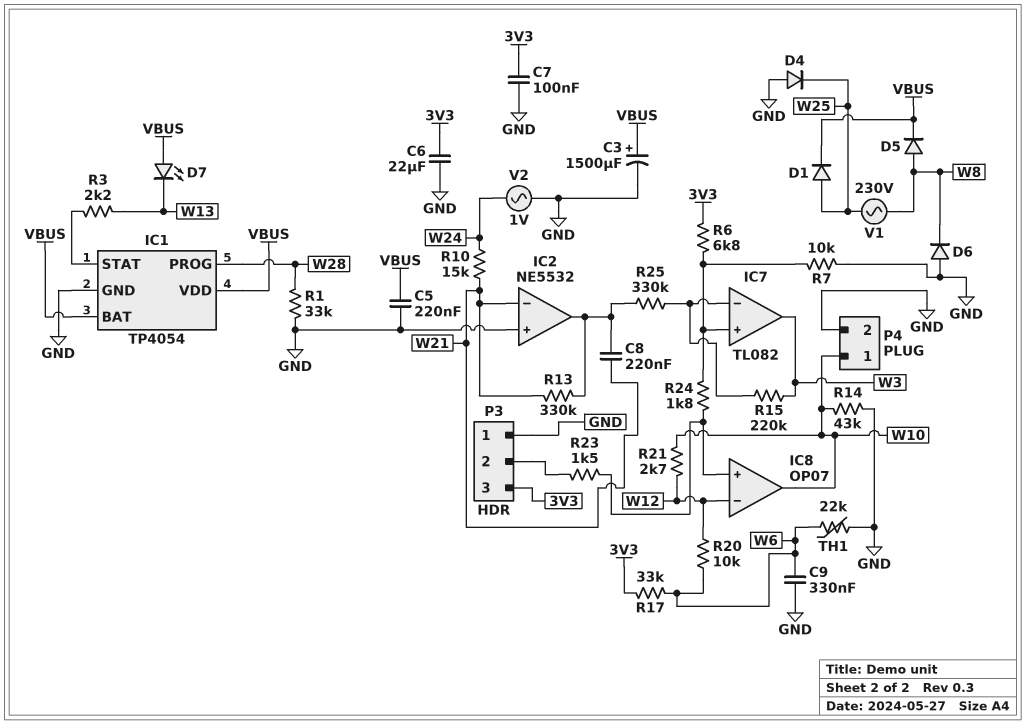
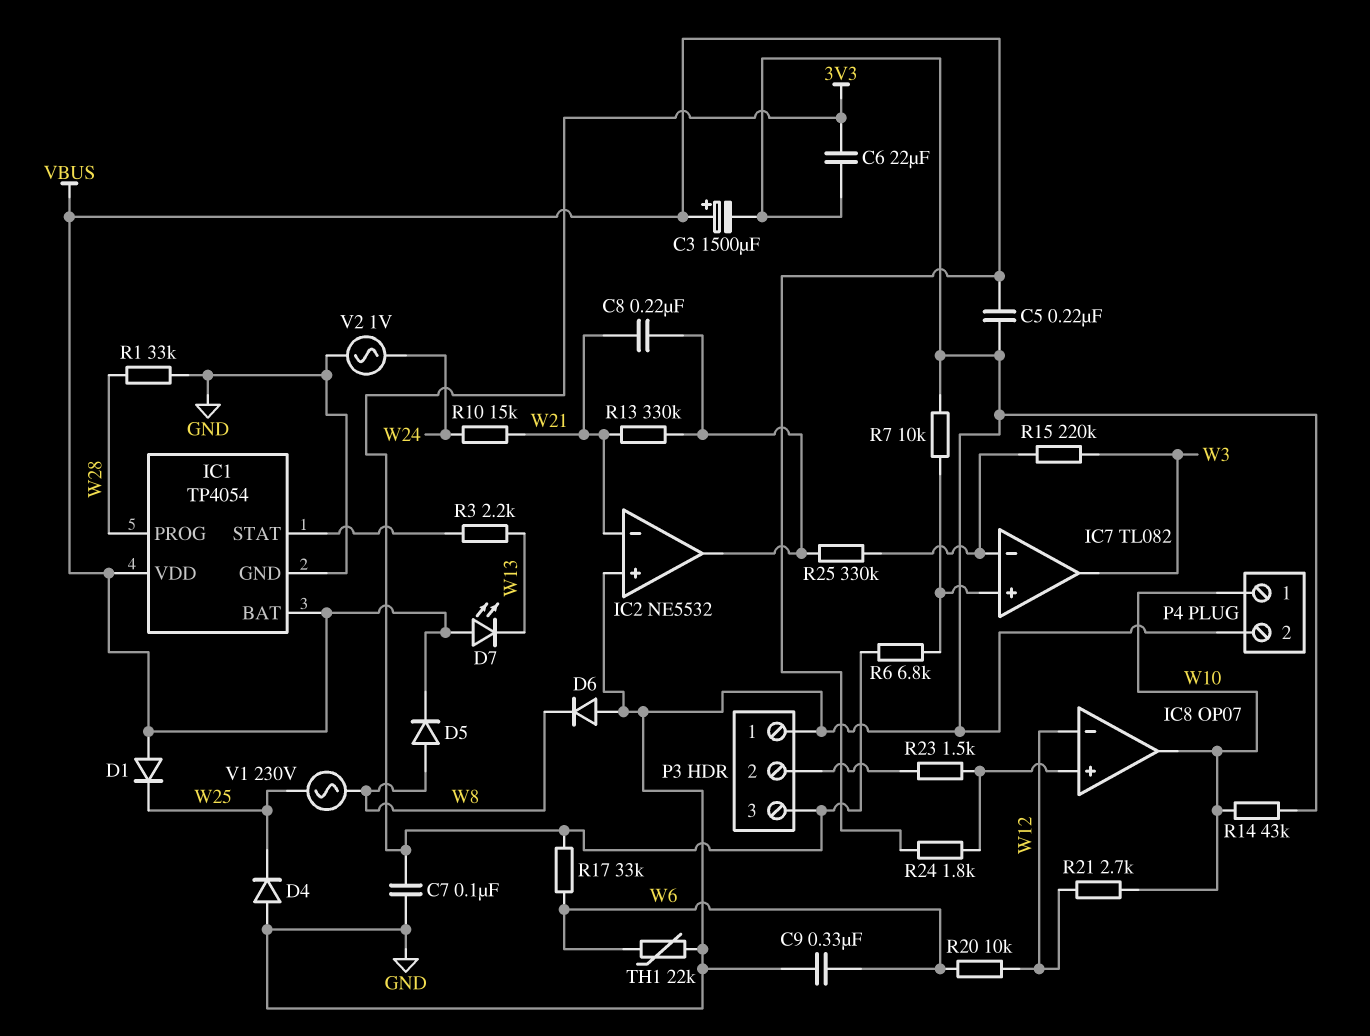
D1: diode (A W25, K VBUS) -> diode (A VBUS, K W25)
R24: 1.8k (IC7/in+, IC8/in+) -> 1.8k (IC8/in+, VBUS)

